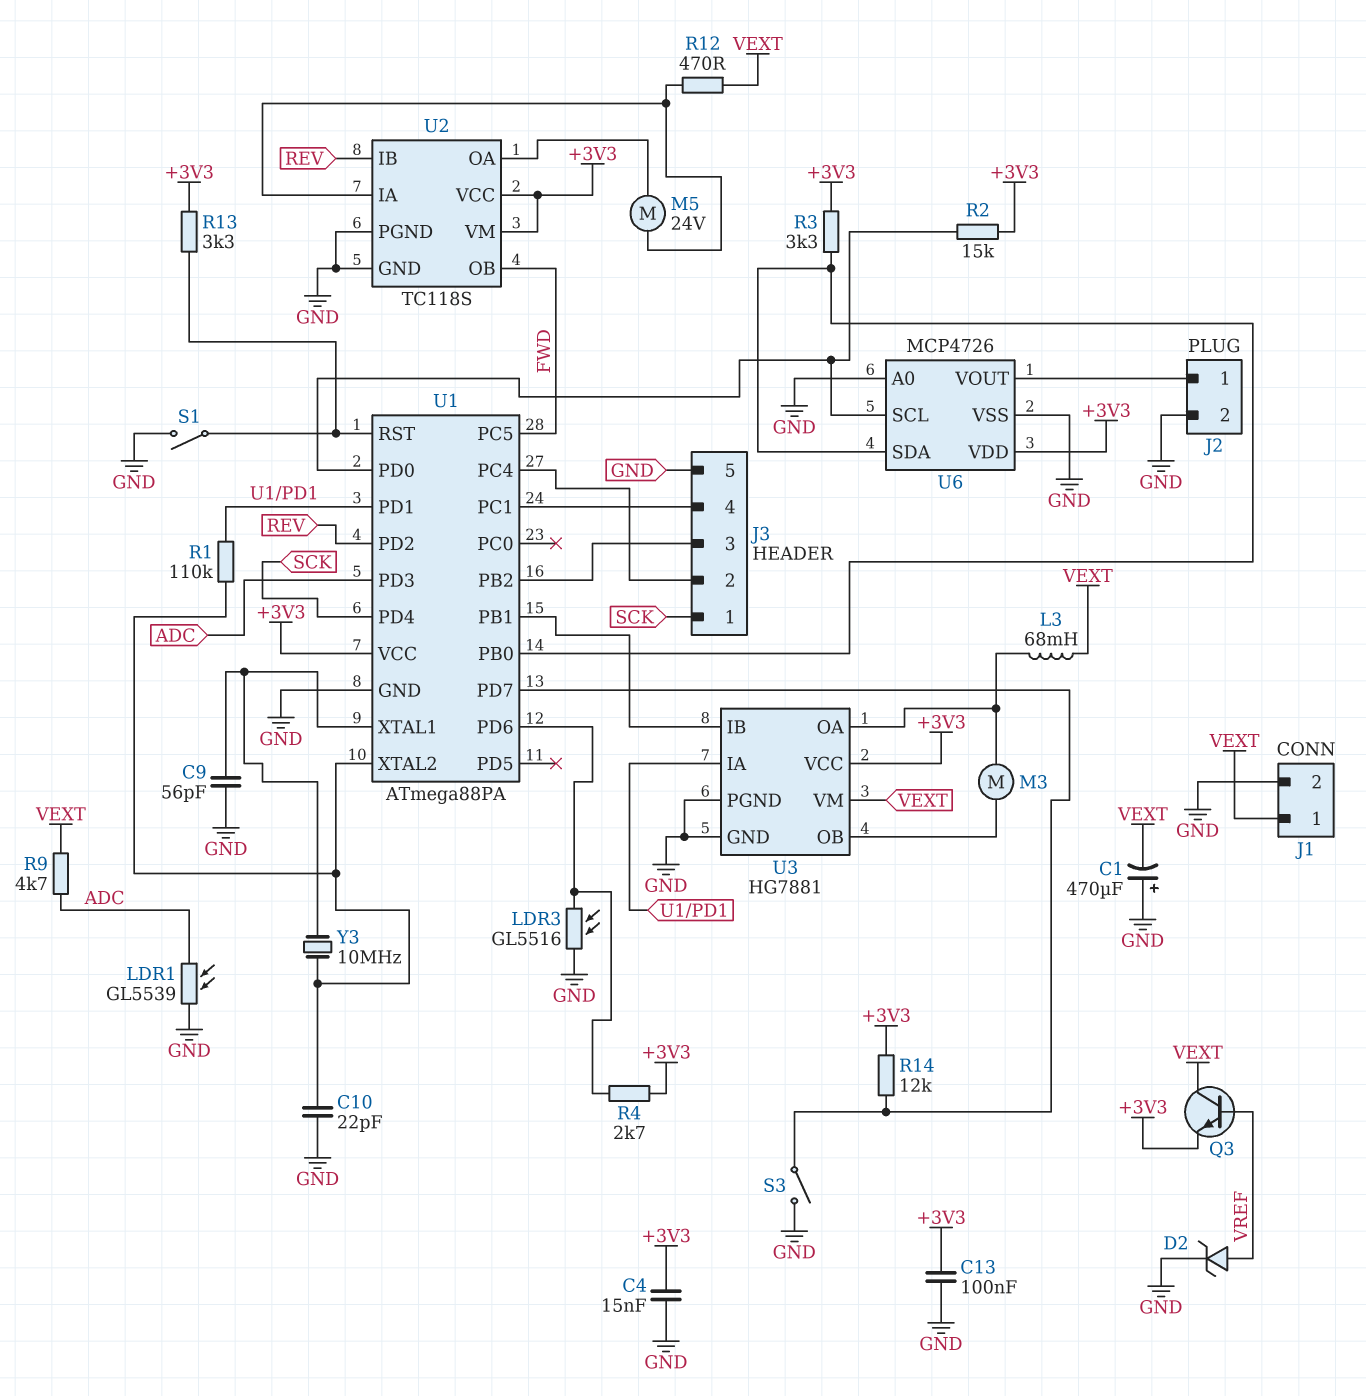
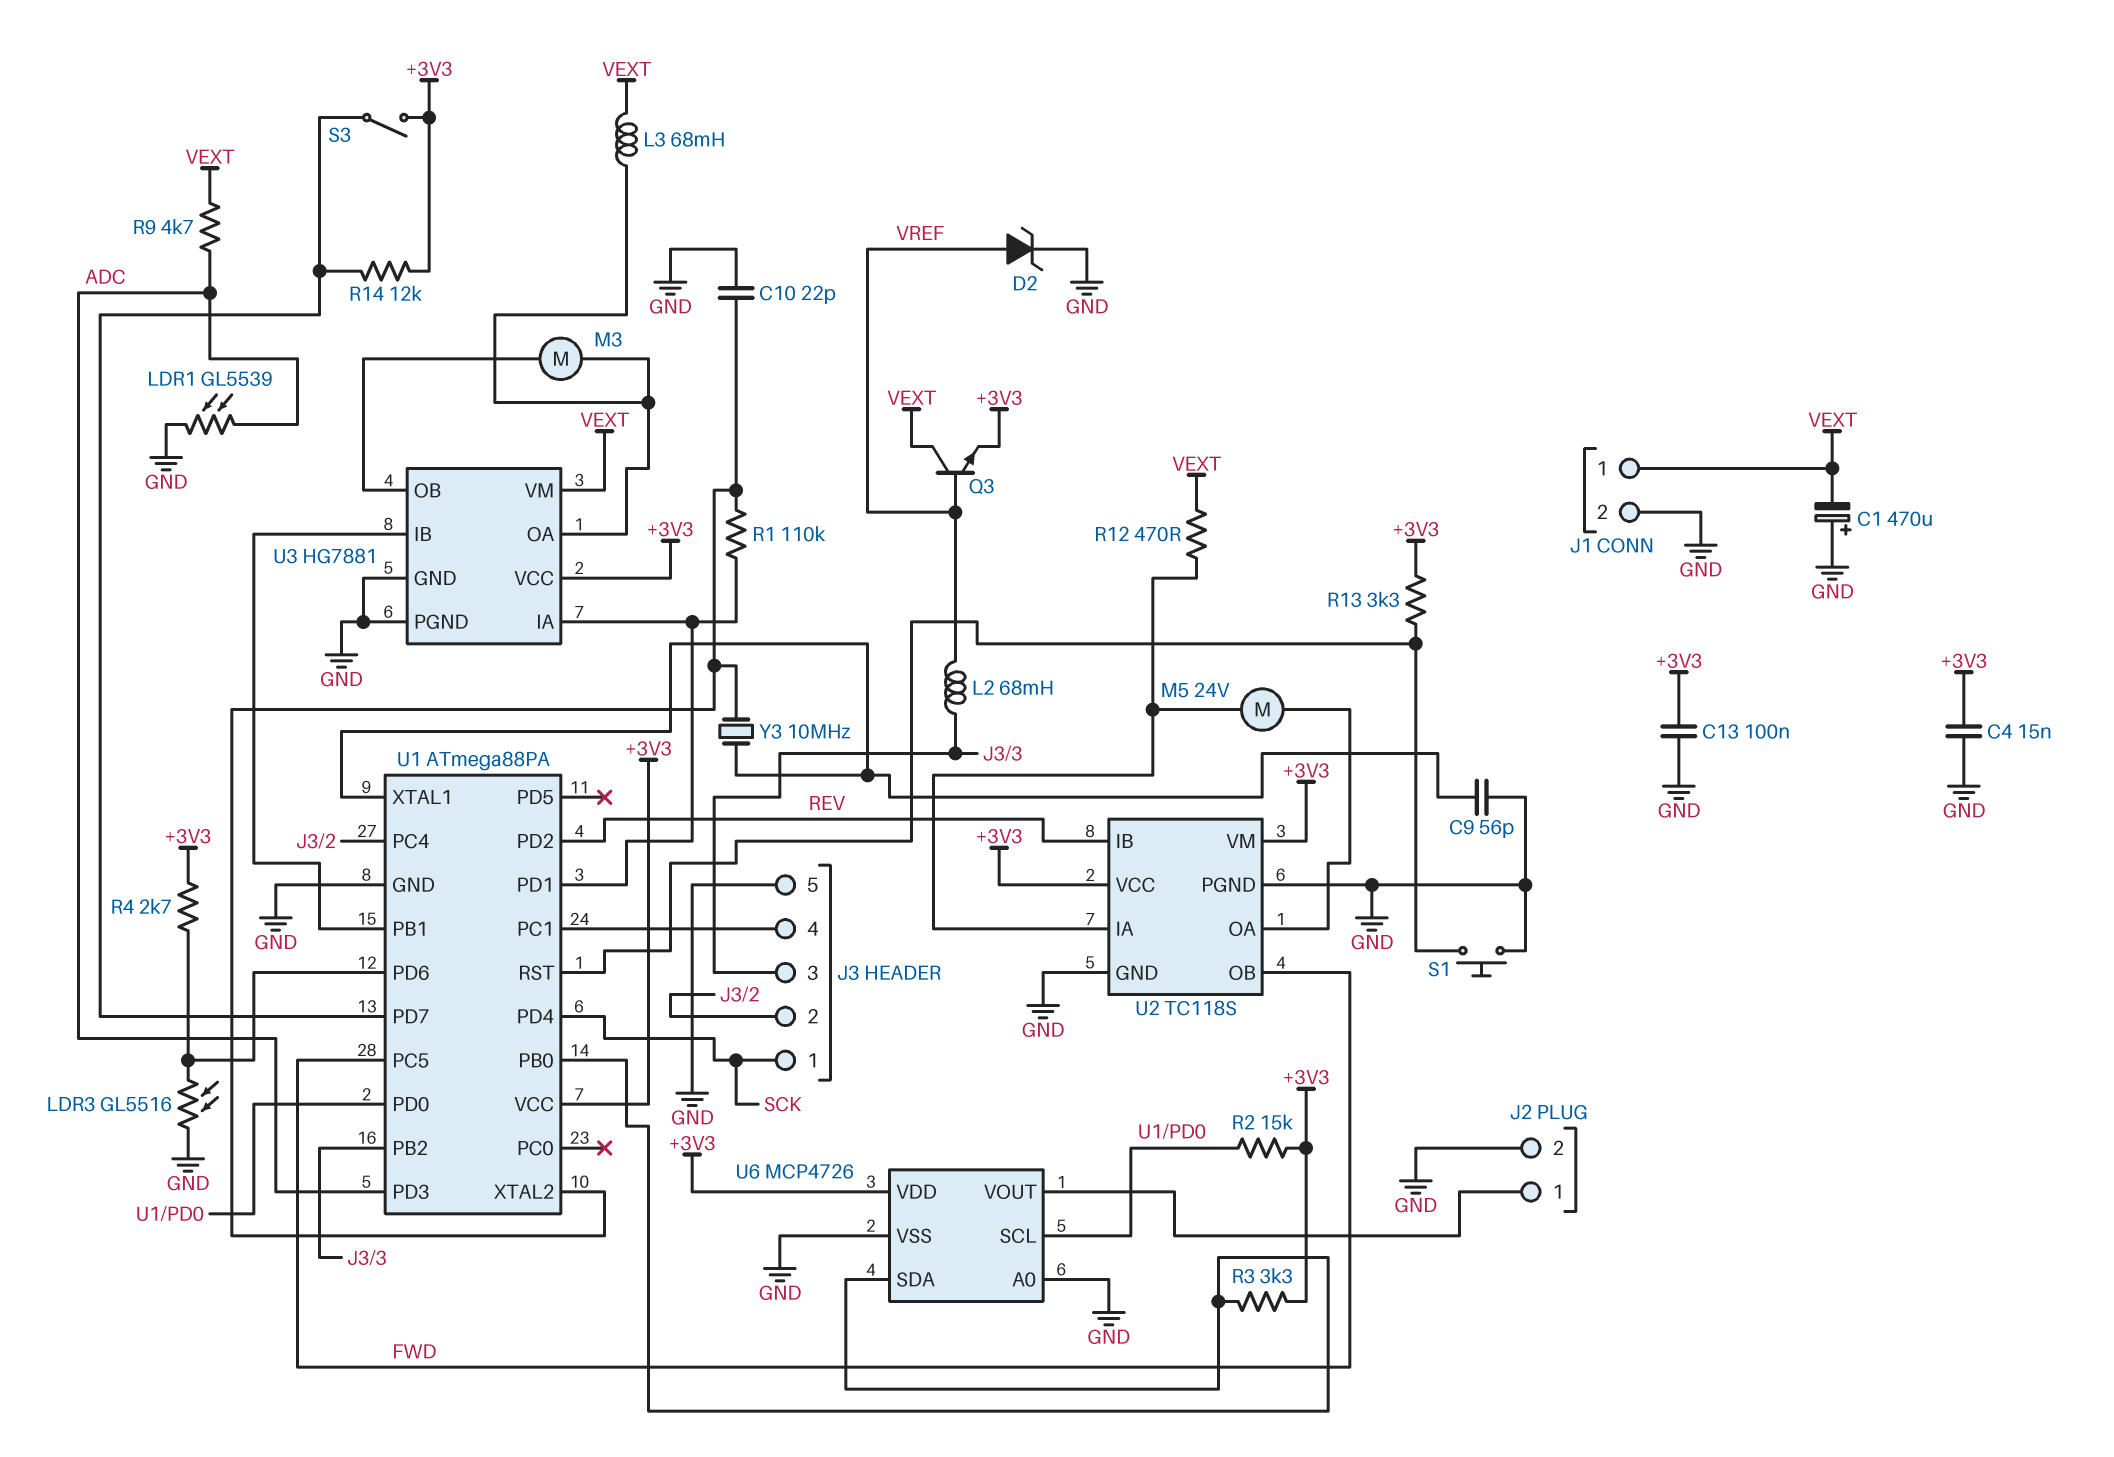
L2: none -> 68mH (J3/3, VREF)
S1: switch (GND, U1/RST) -> button (GND, U1/RST)
S3: switch (GND, U1/PD7) -> switch (+3V3, U1/PD7)

